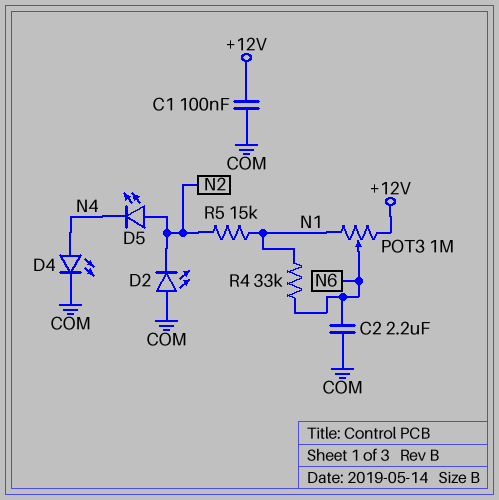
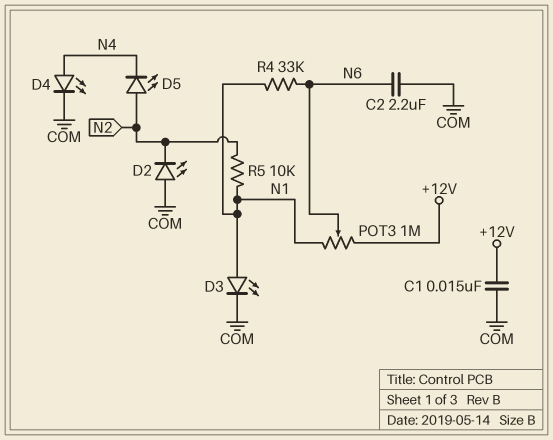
C1: 100nF (+12V, COM) -> 15nF (+12V, COM)
D3: none -> LED (A N1, K COM)
R5: 15k (N1, N2) -> 10k (N1, N2)

